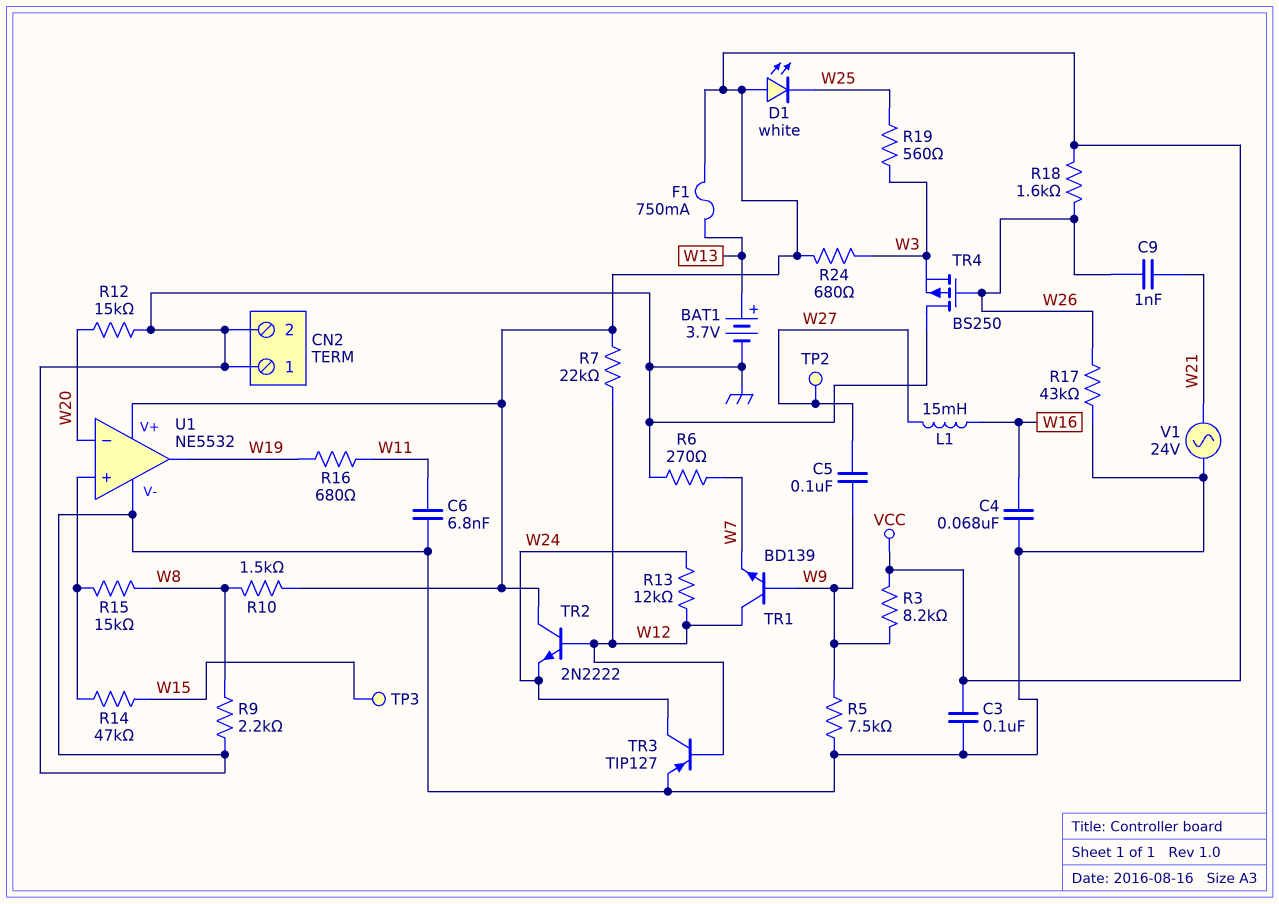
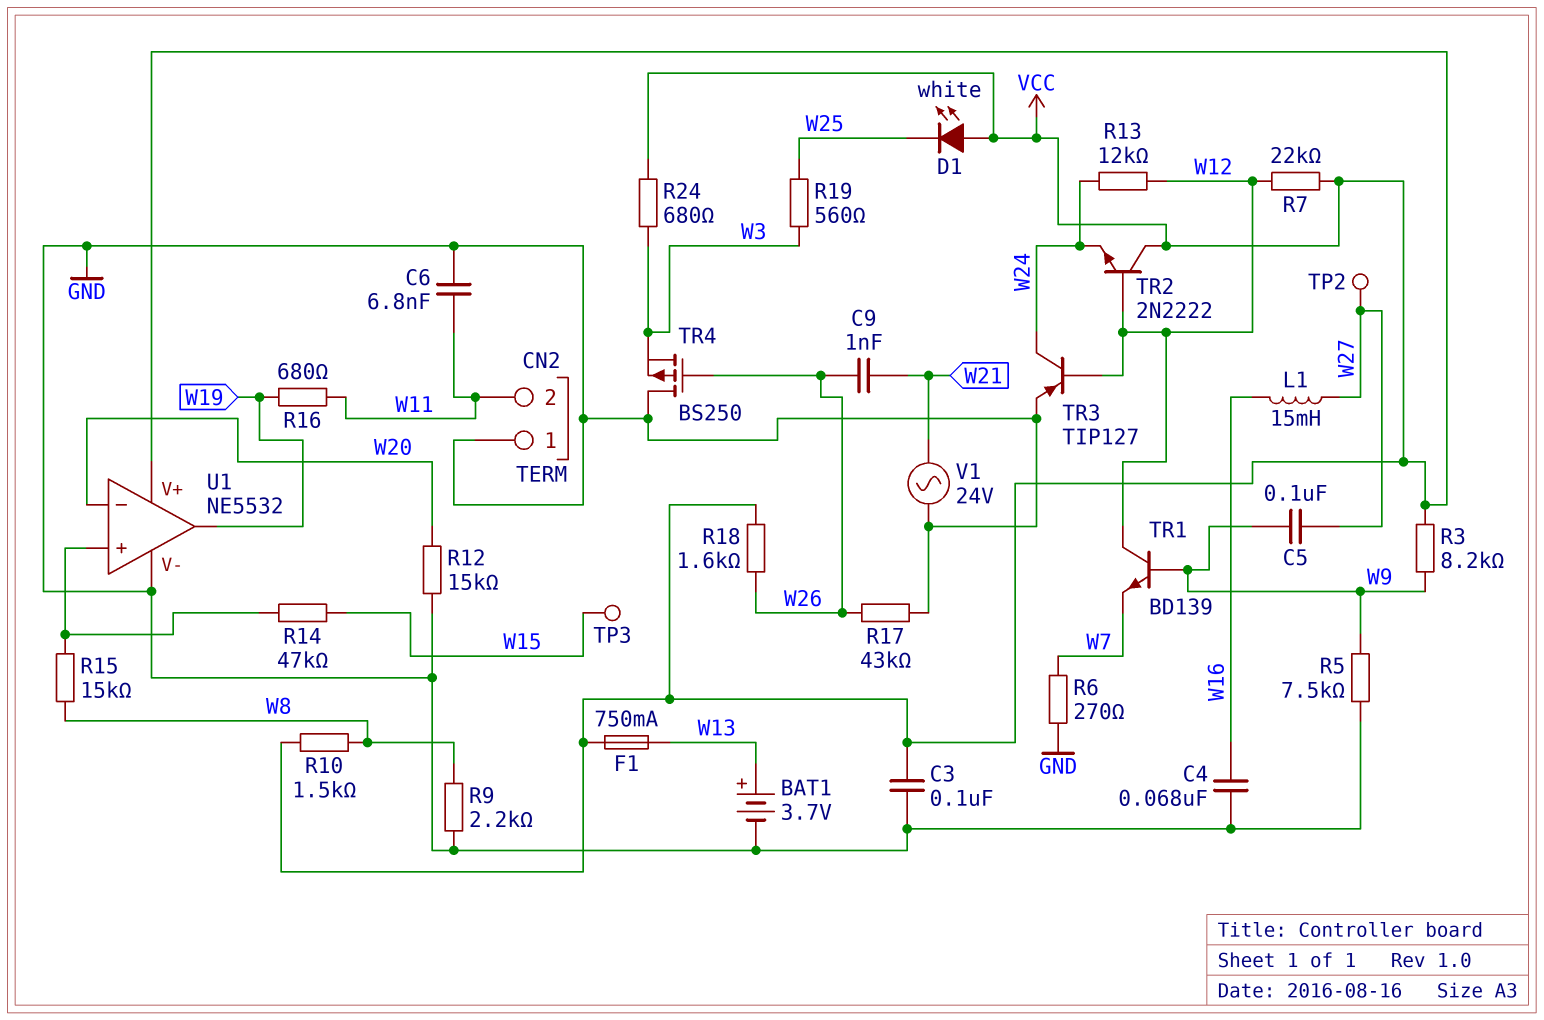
CN2 pin 2: GND -> W11

